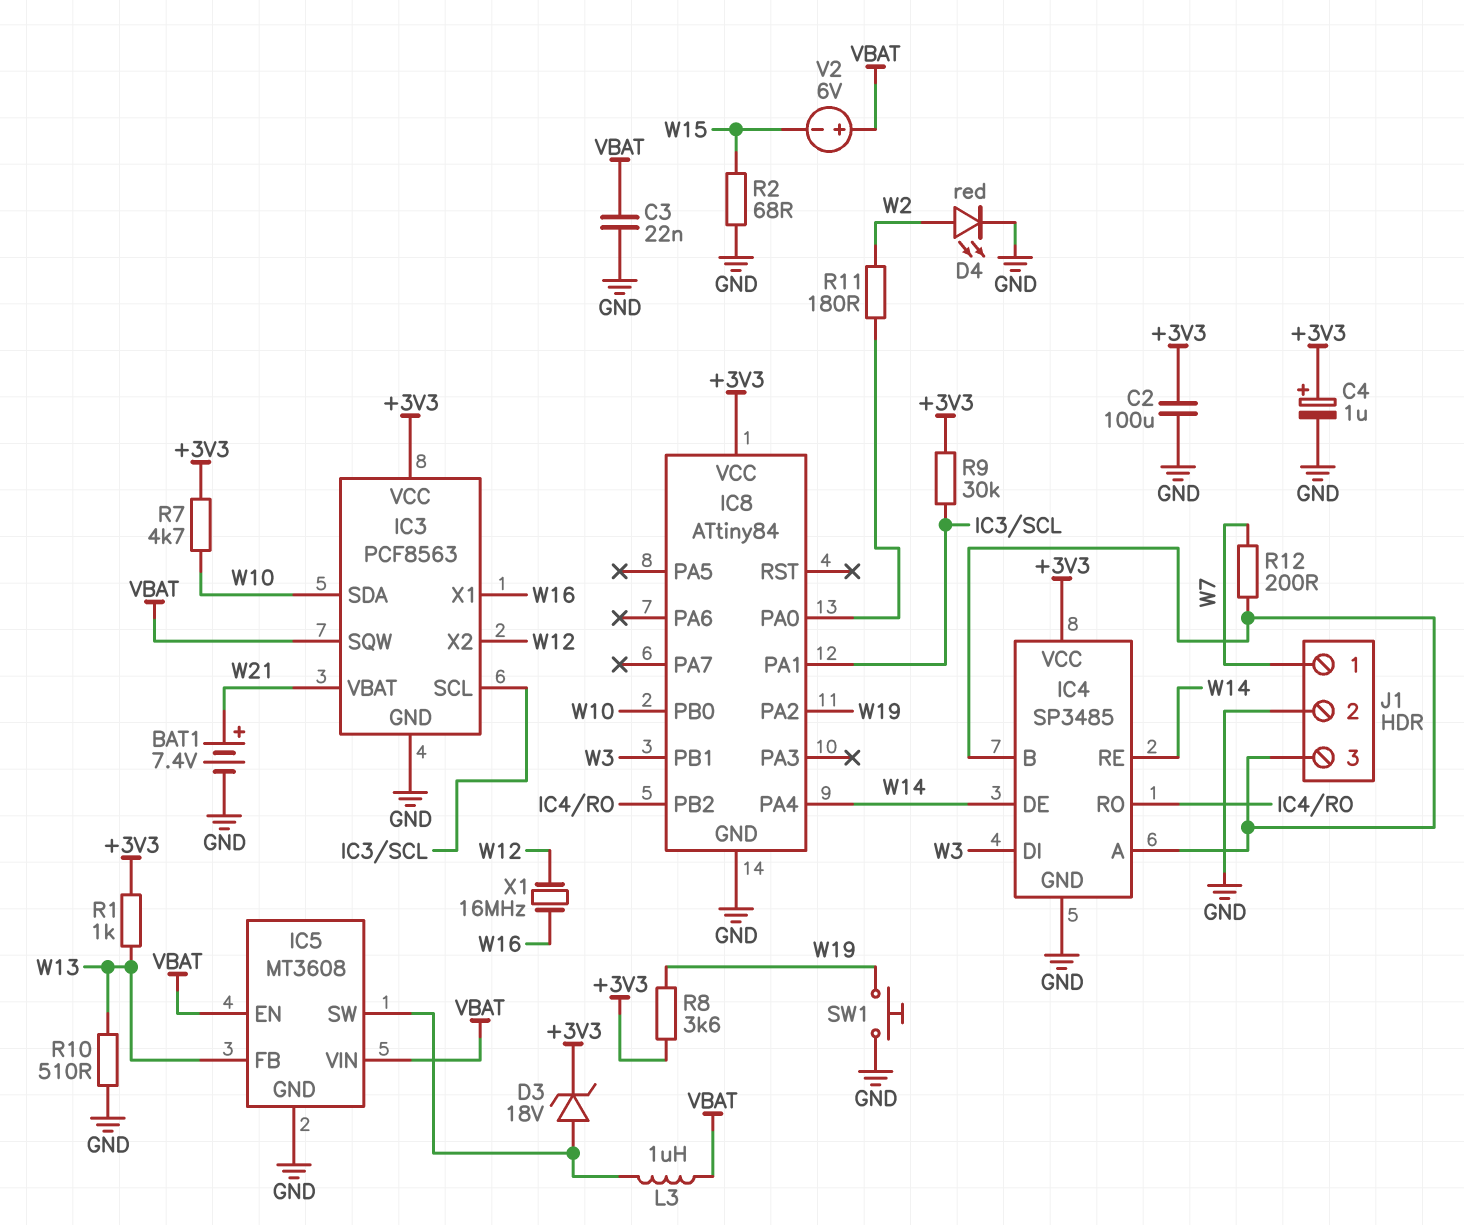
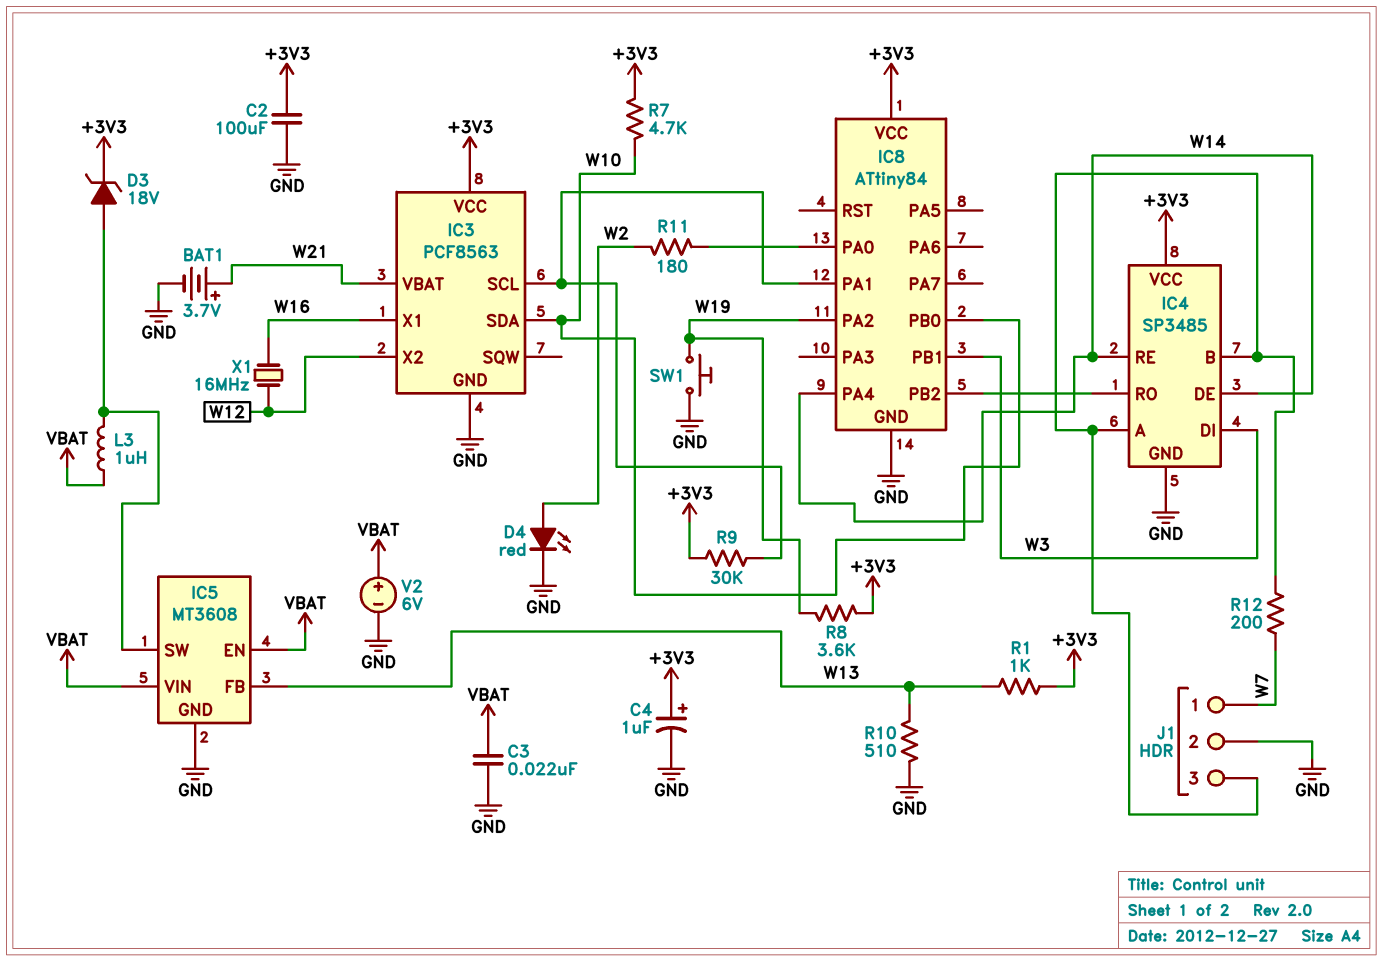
BAT1: 7.4V (plus W21, minus GND) -> 3.7V (plus W21, minus GND)
IC3 pin SQW: VBAT -> none
R2: 68 (GND, W15) -> none
V2: 6V (plus VBAT, minus W15) -> 6V (plus VBAT, minus GND)

